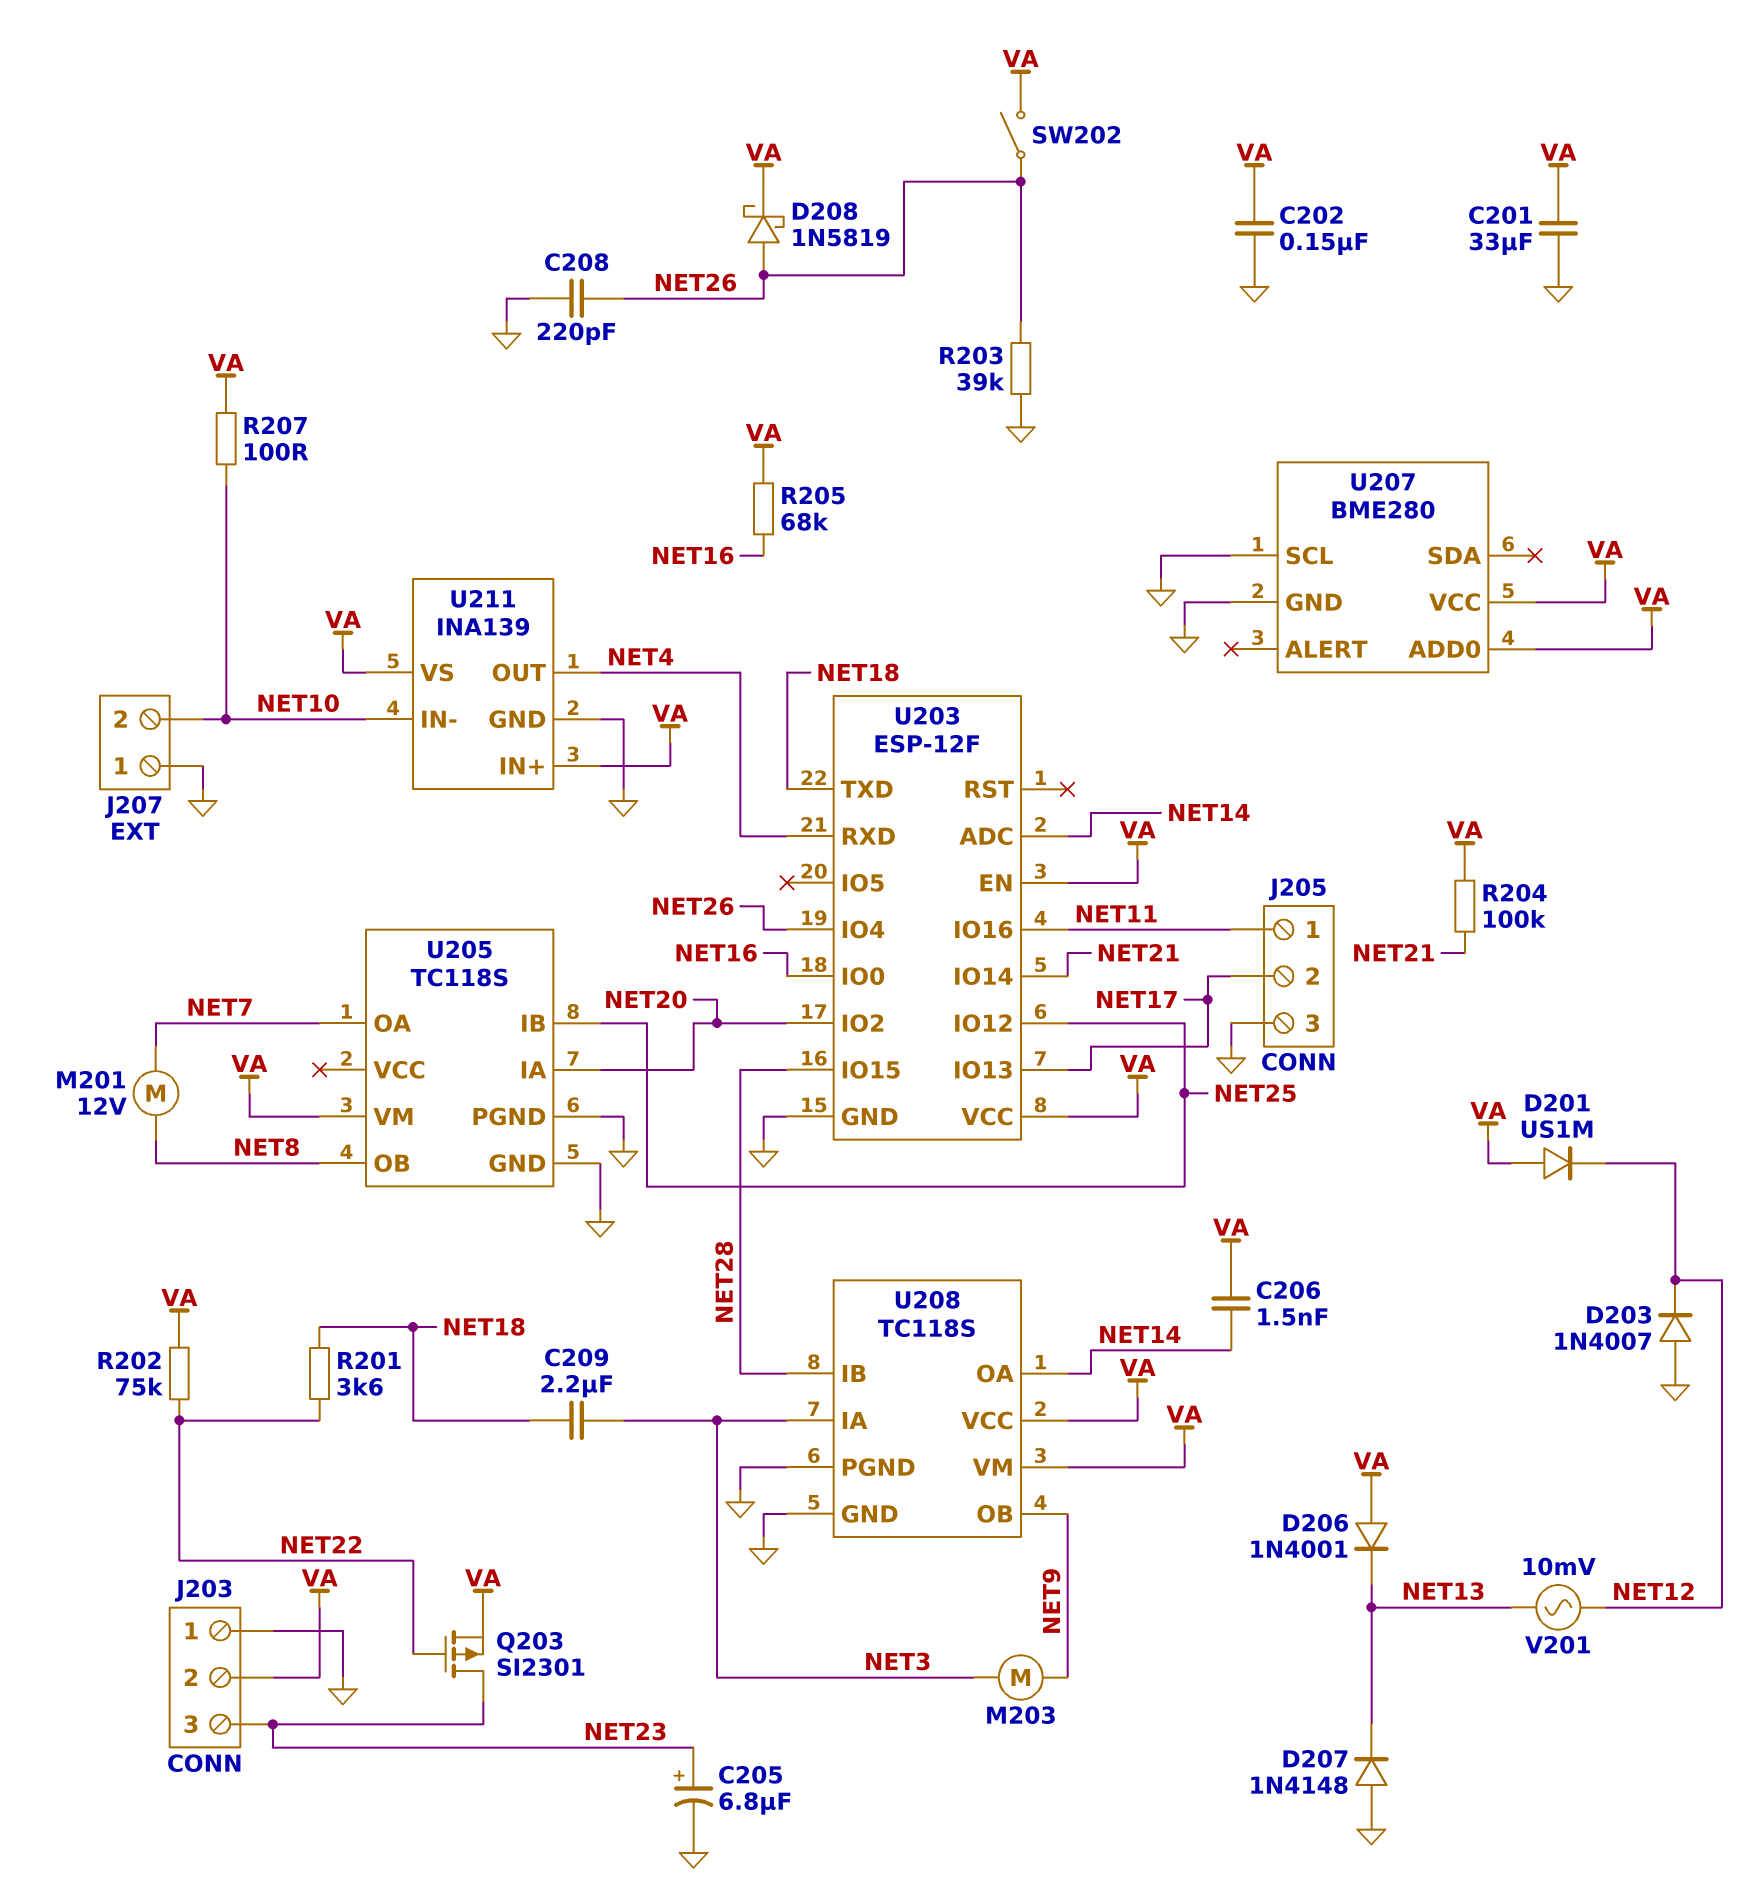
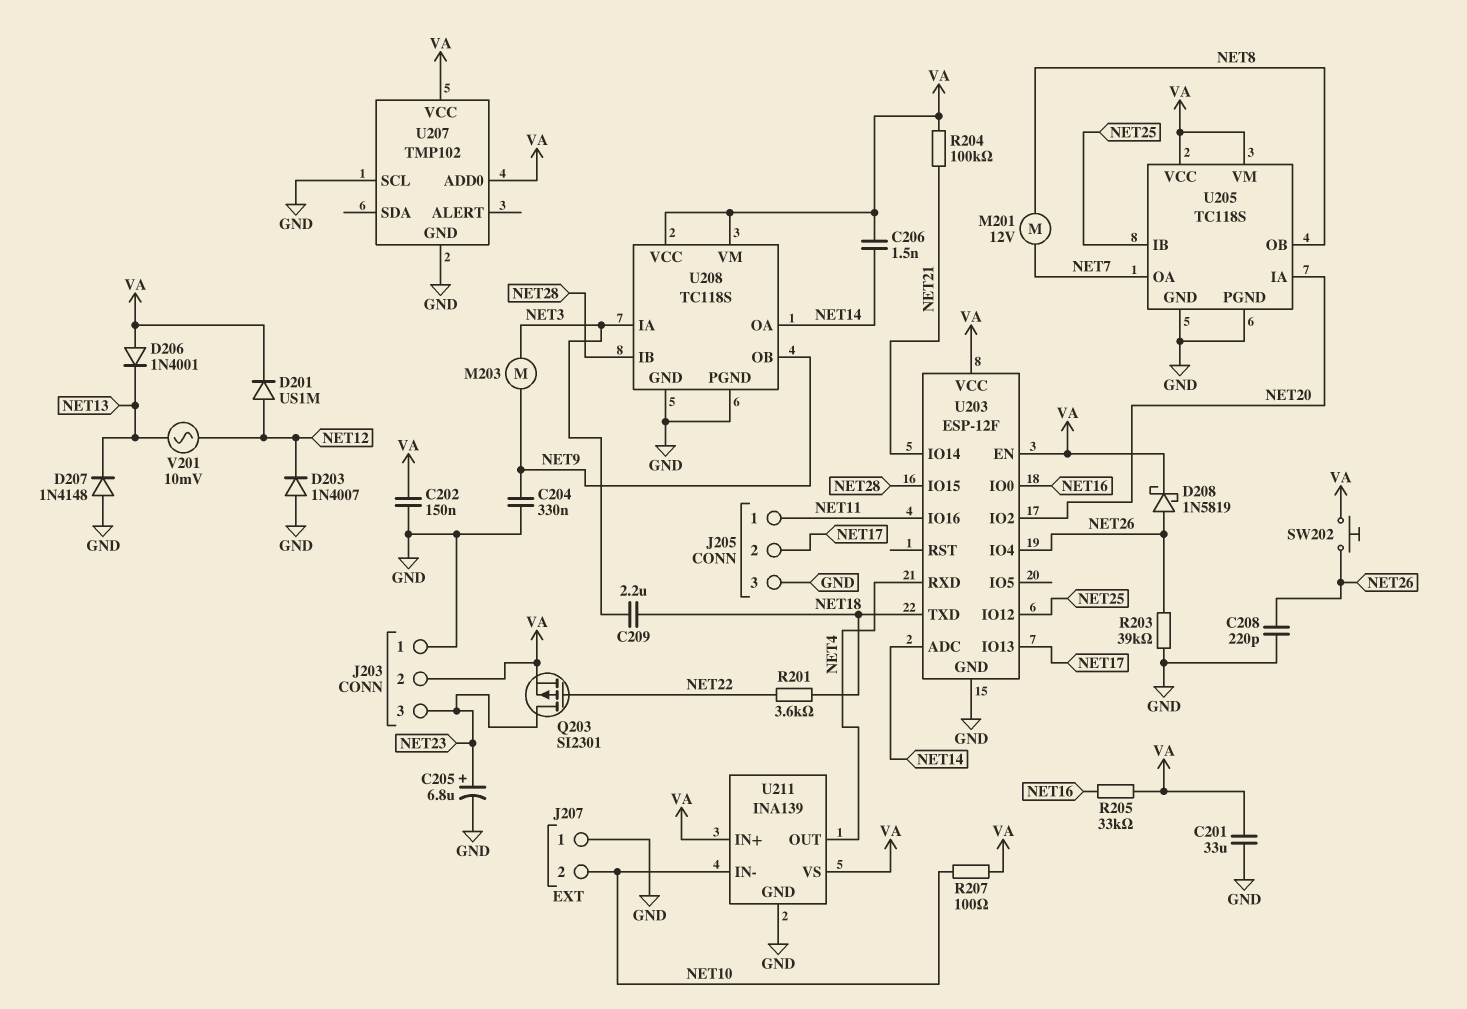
C204: none -> 330nF (GND, NET9)
D201: diode US1M (A VA, K NET12) -> diode US1M (A NET12, K VA)
R202: 75k (NET22, VA) -> none
R205: 68k (NET16, VA) -> 33k (NET16, VA)
SW202: switch (NET26, VA) -> button (NET26, VA)
U205 pin VCC: none -> VA
U207: BME280 -> TMP102

